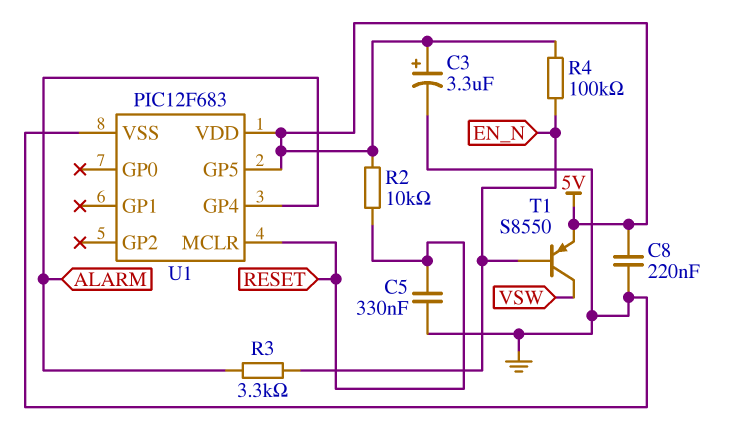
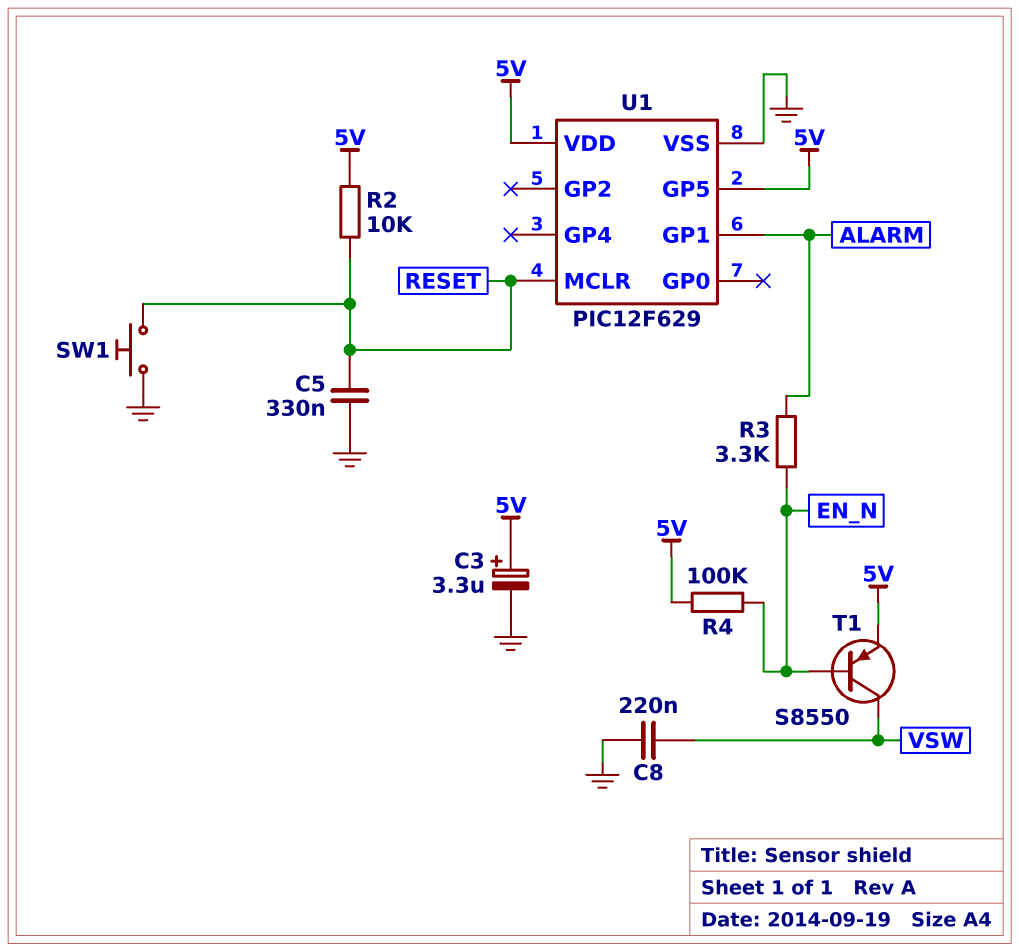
C8: 220nF (5V, GND) -> 220nF (GND, VSW)
SW1: none -> button (GND, RESET)
U1: PIC12F683 -> PIC12F629
U1 pin GP1: none -> ALARM
U1 pin GP4: ALARM -> none

